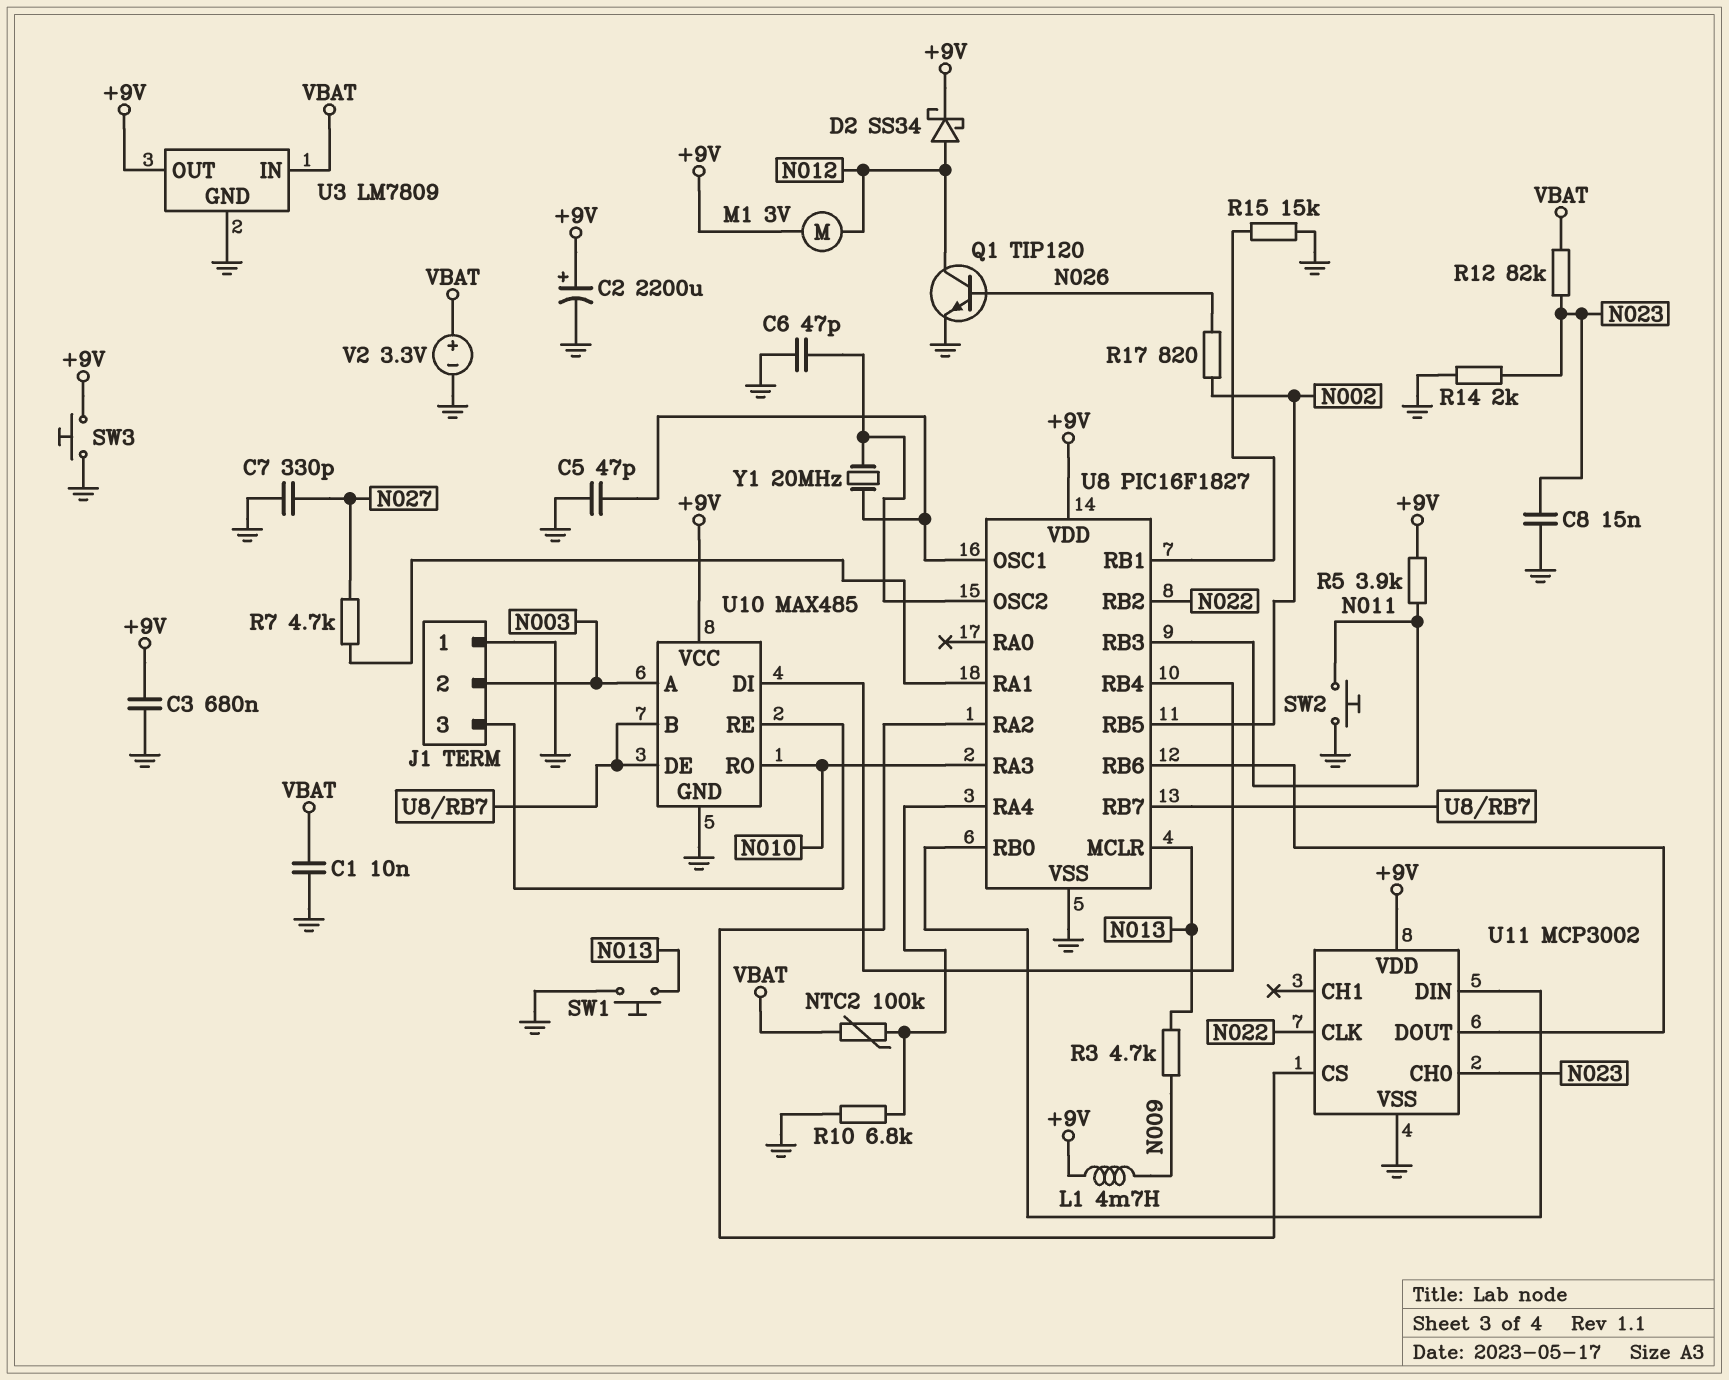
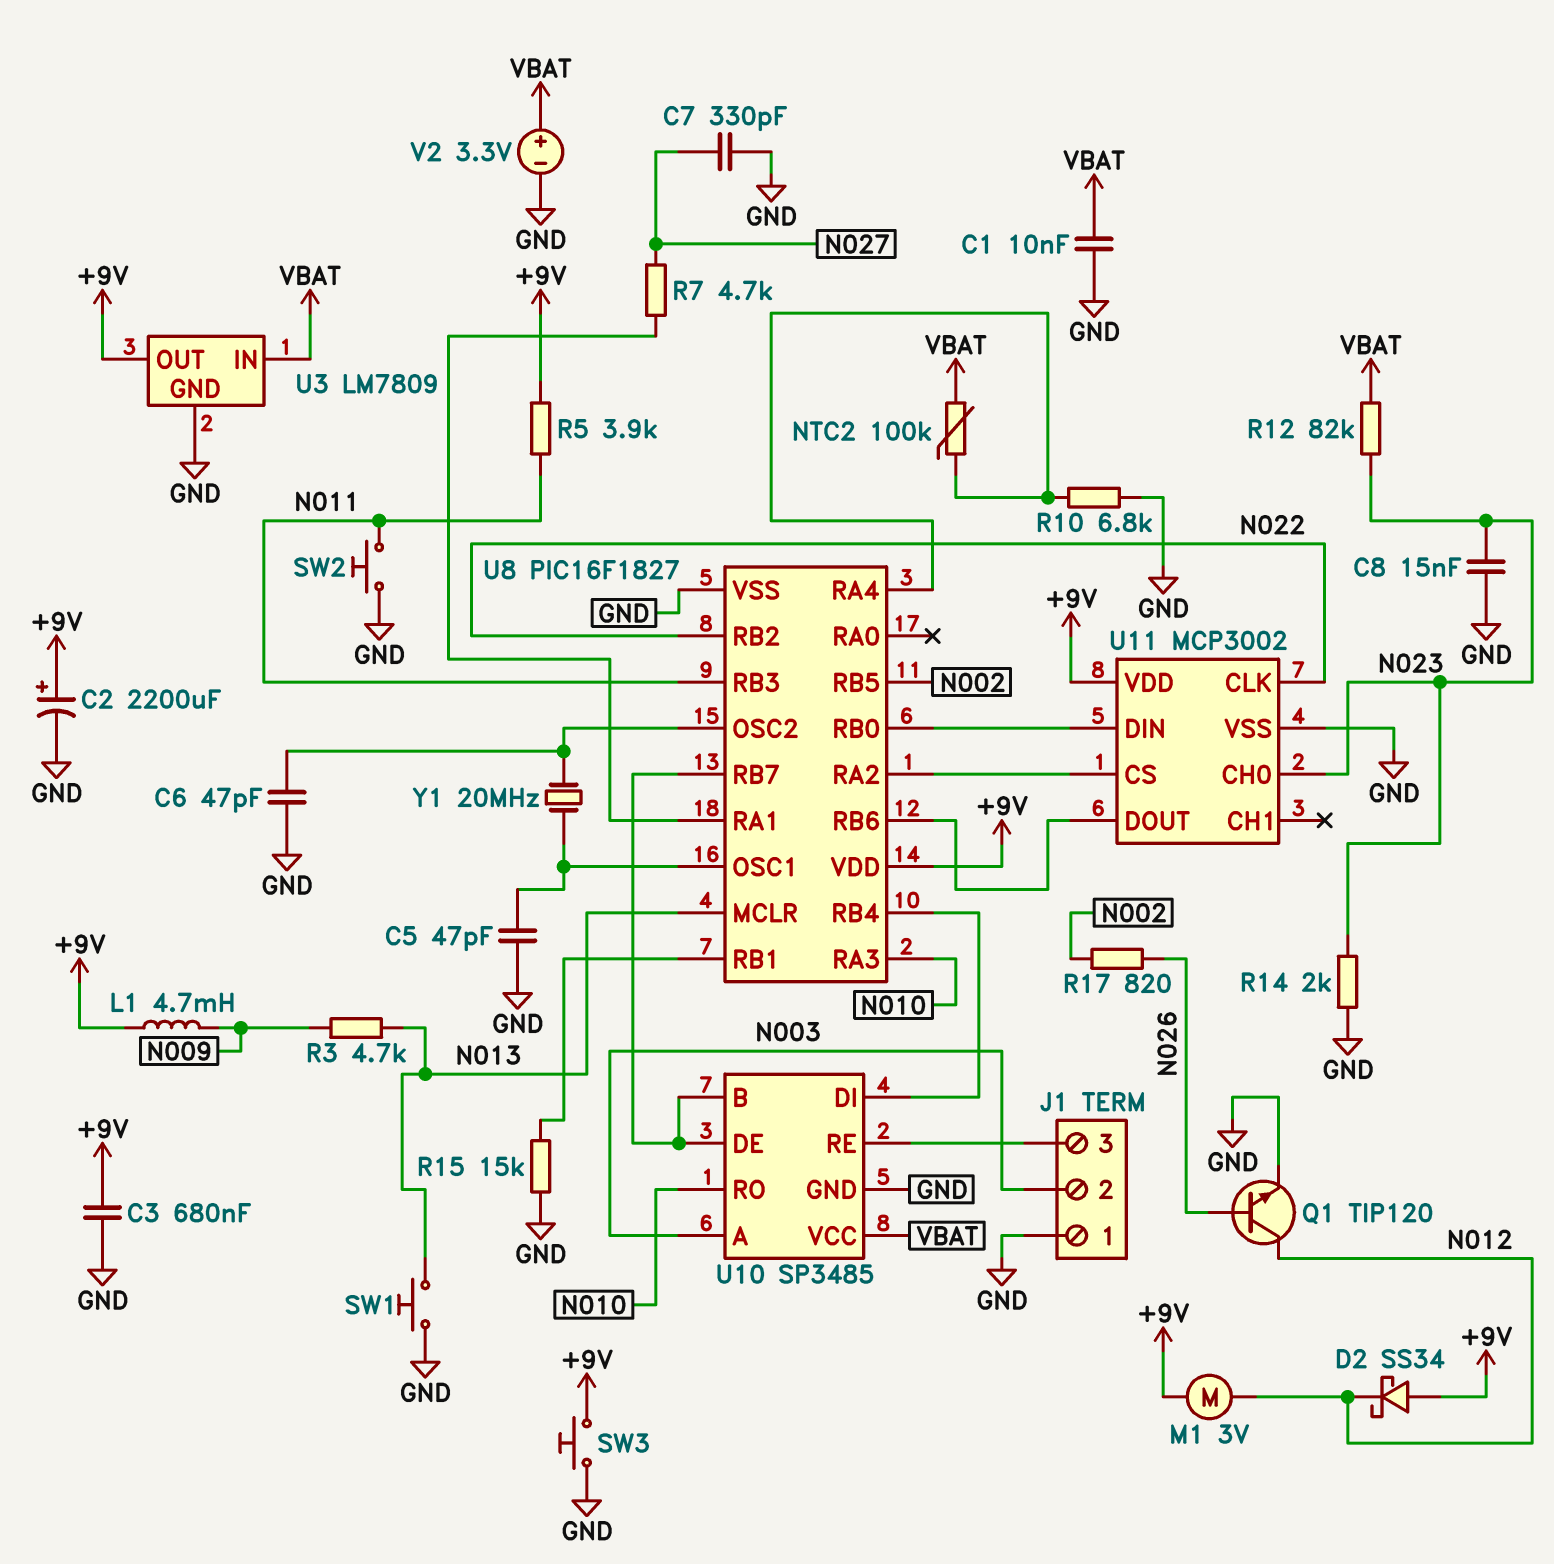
D2: schottky SS34 (A N012, K +9V) -> schottky SS34 (A +9V, K N012)
U10: MAX485 -> SP3485
U10 pin VCC: +9V -> VBAT

